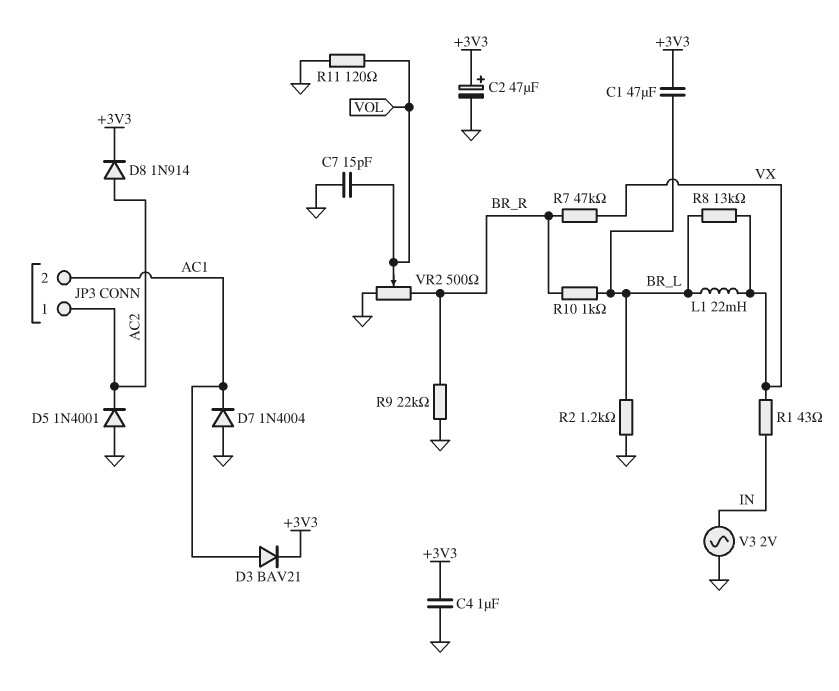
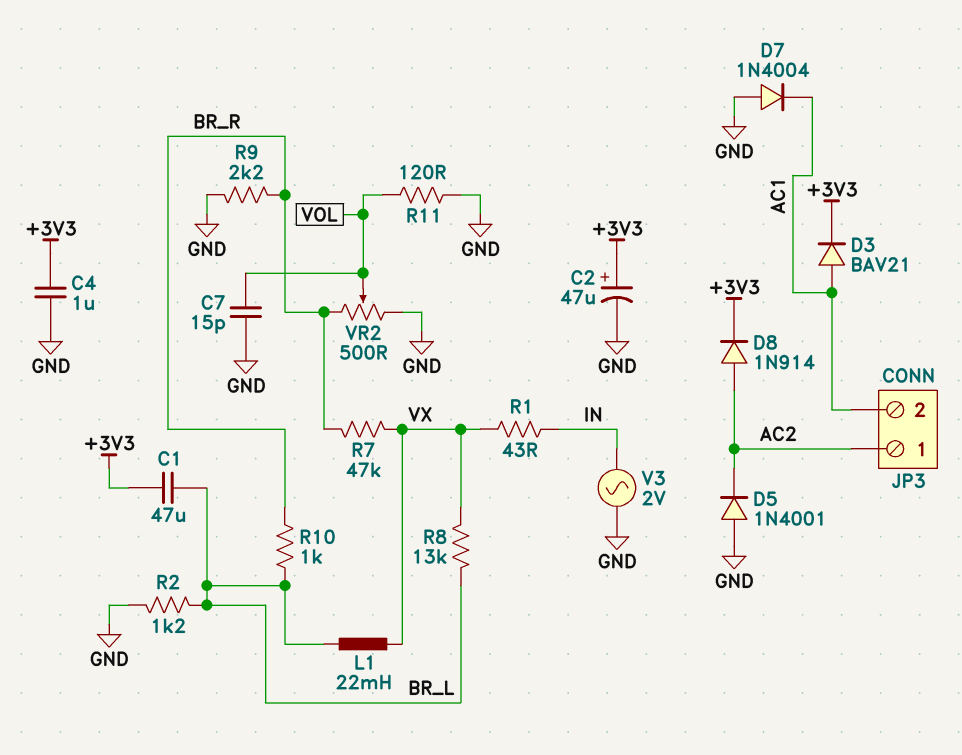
R9: 22k (BR_R, GND) -> 2.2k (BR_R, GND)

